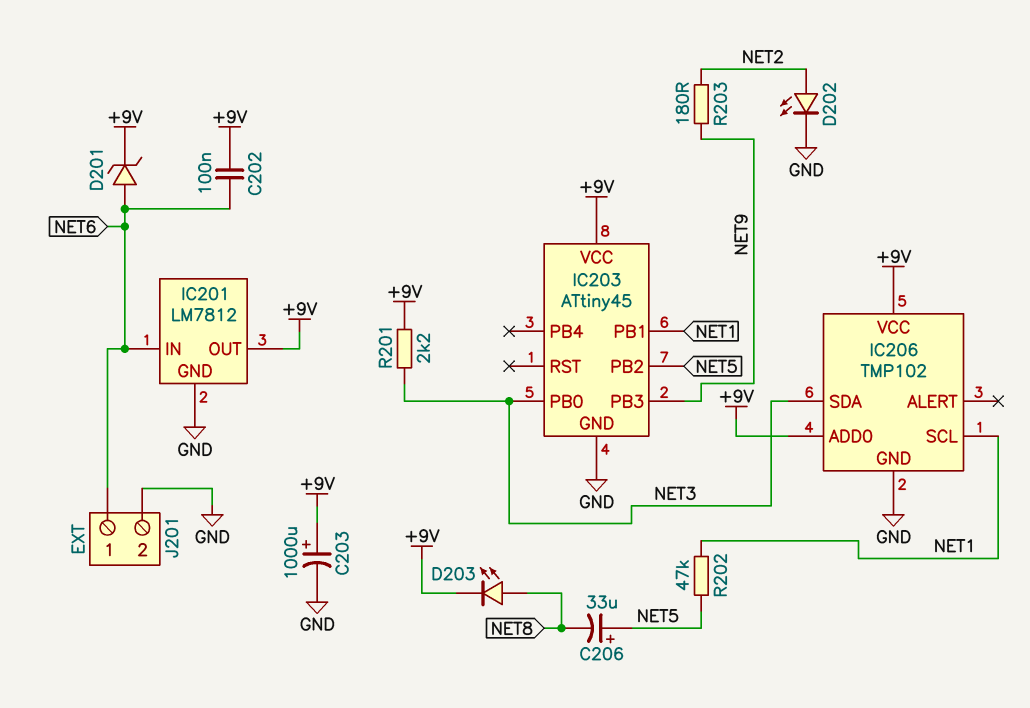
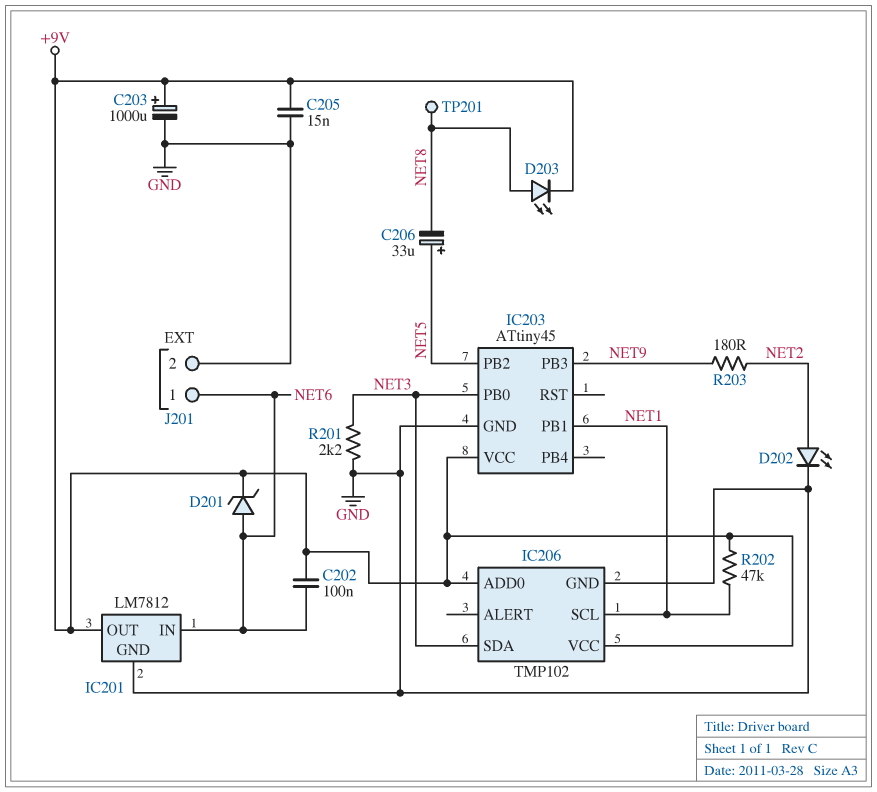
C205: none -> 15nF (+9V, GND)
R201: 2.2k (+9V, NET3) -> 2.2k (GND, NET3)
R202: 47k (NET1, NET5) -> 47k (+9V, NET1)
TP201: none -> test point (NET8)

